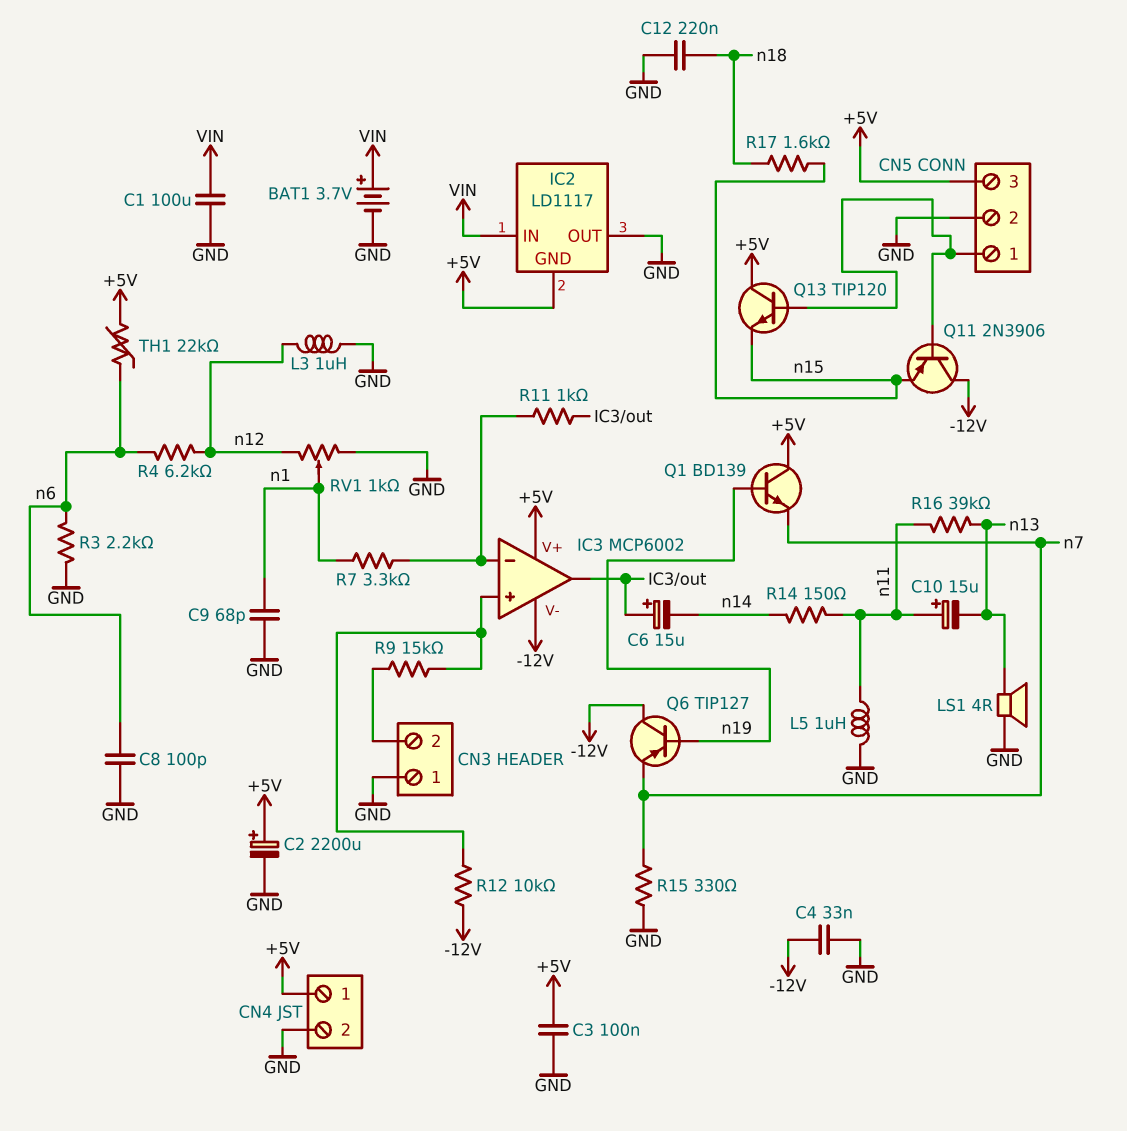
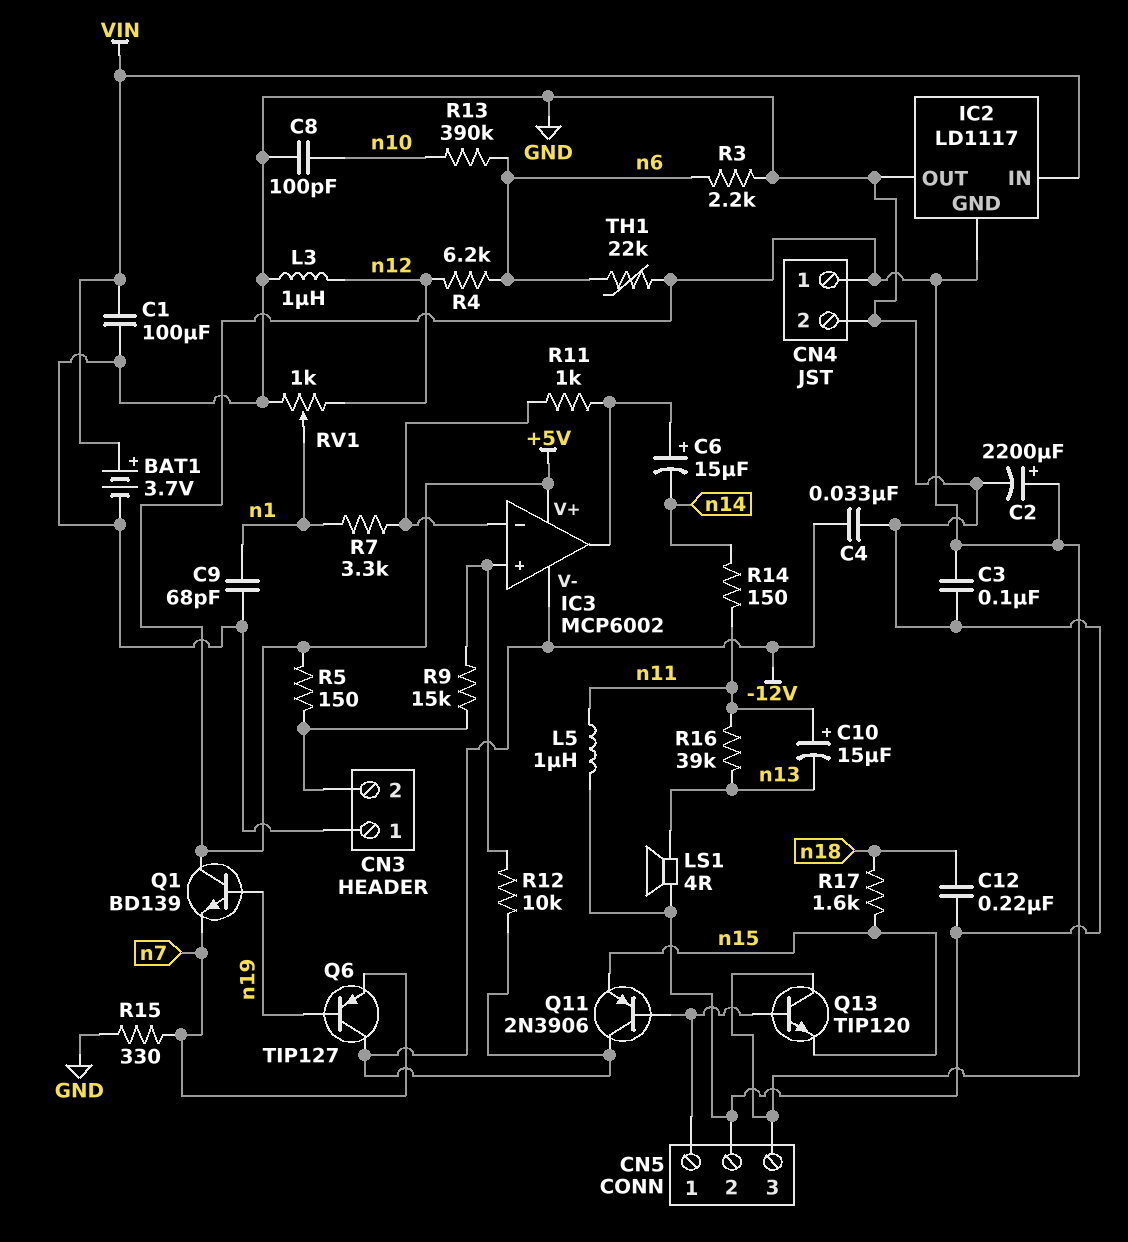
C8: 100pF (GND, n6) -> 100pF (GND, n10)
R5: none -> 150 (+5V, CN3/2)
R13: none -> 390k (n6, n10)

